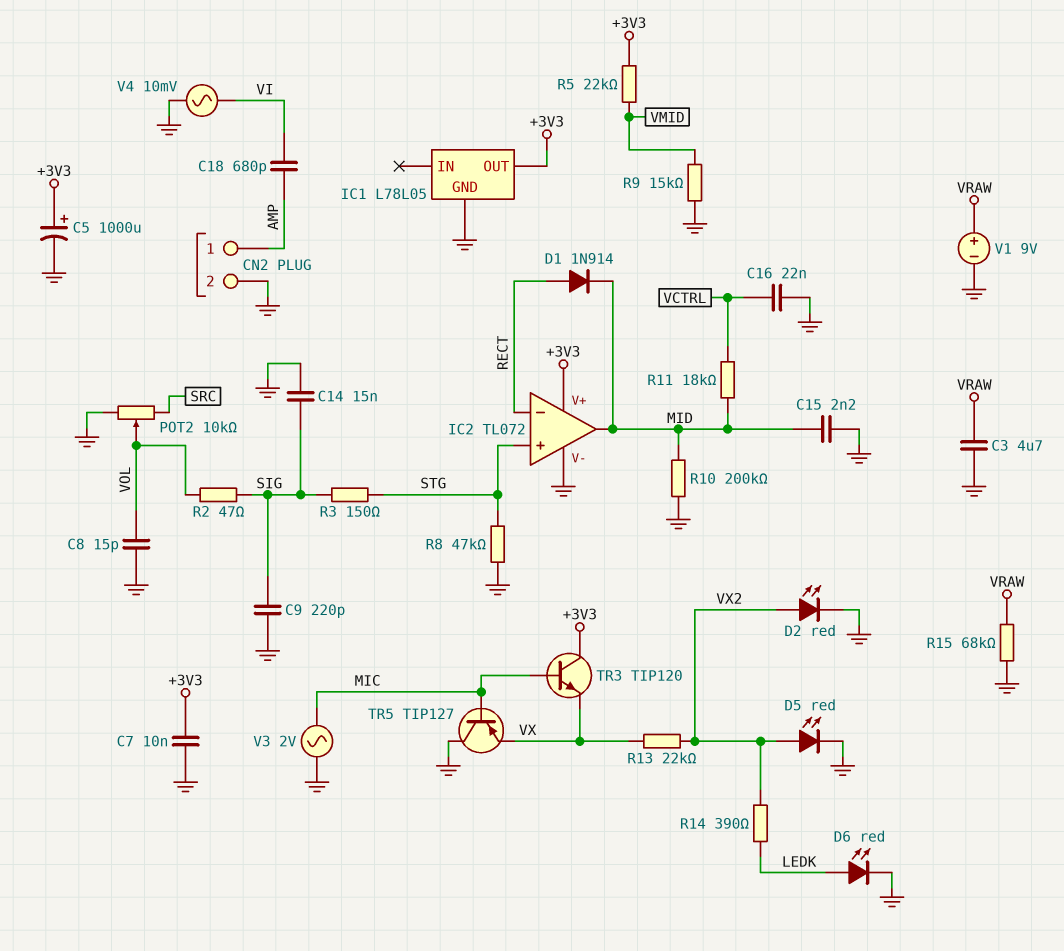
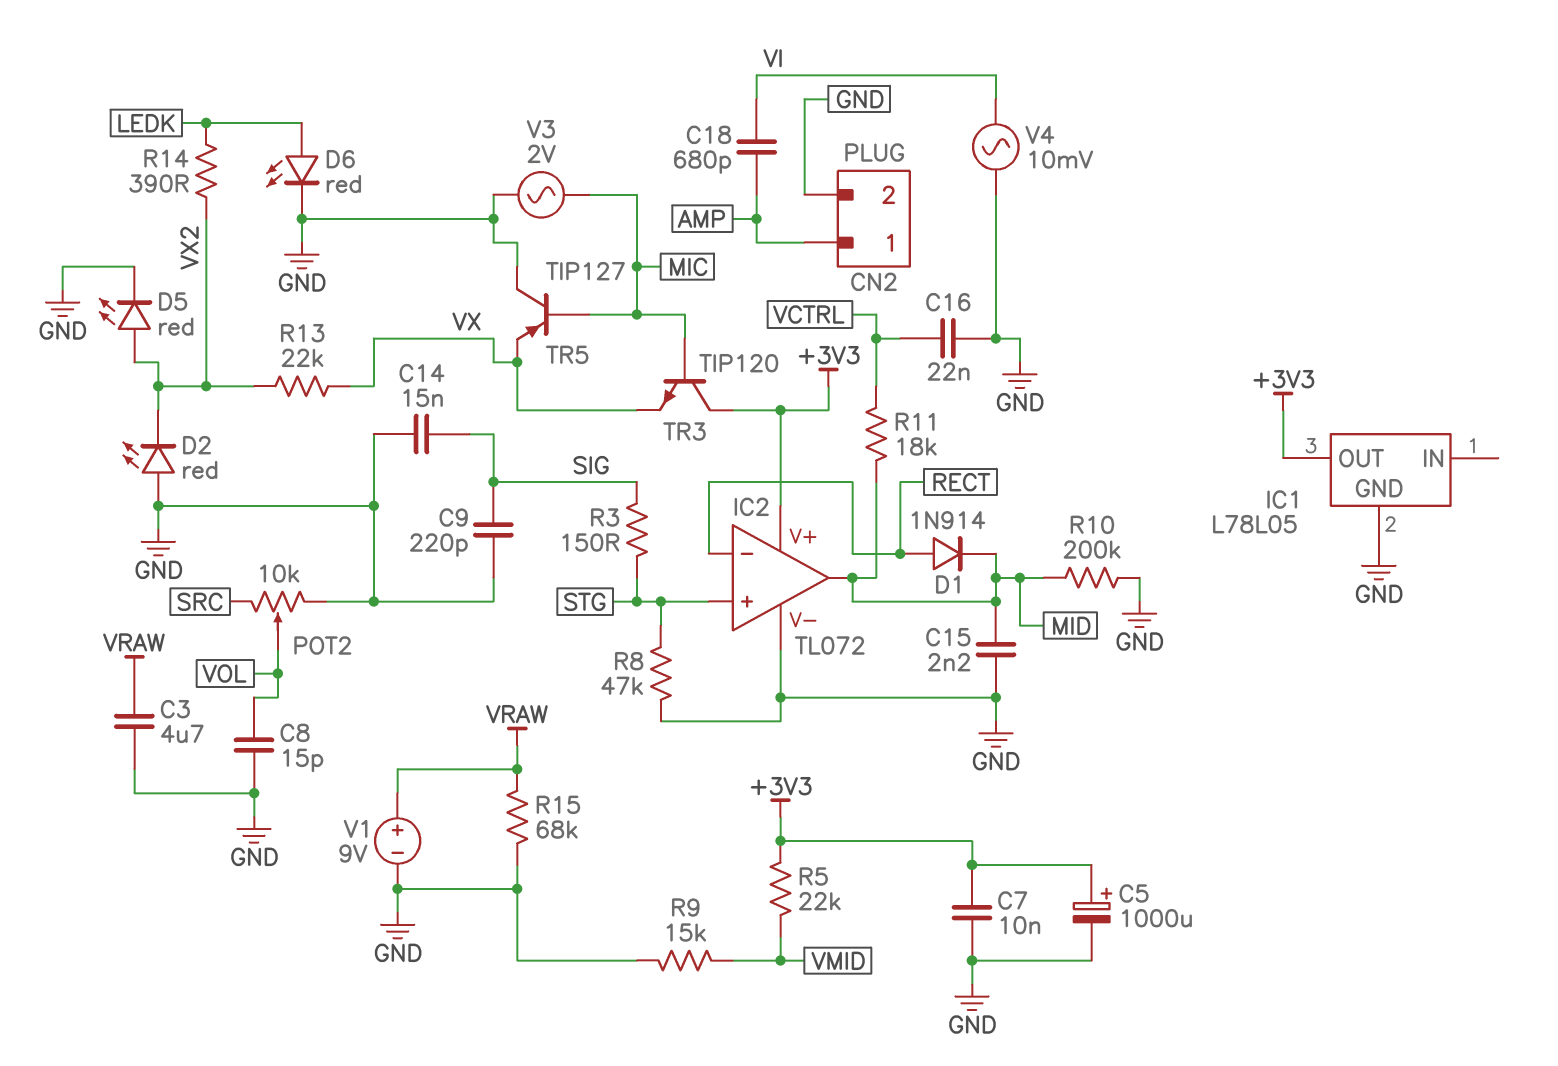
D2: LED red (A VX2, K GND) -> LED red (A GND, K VX2)
R2: 47 (SIG, VOL) -> none

